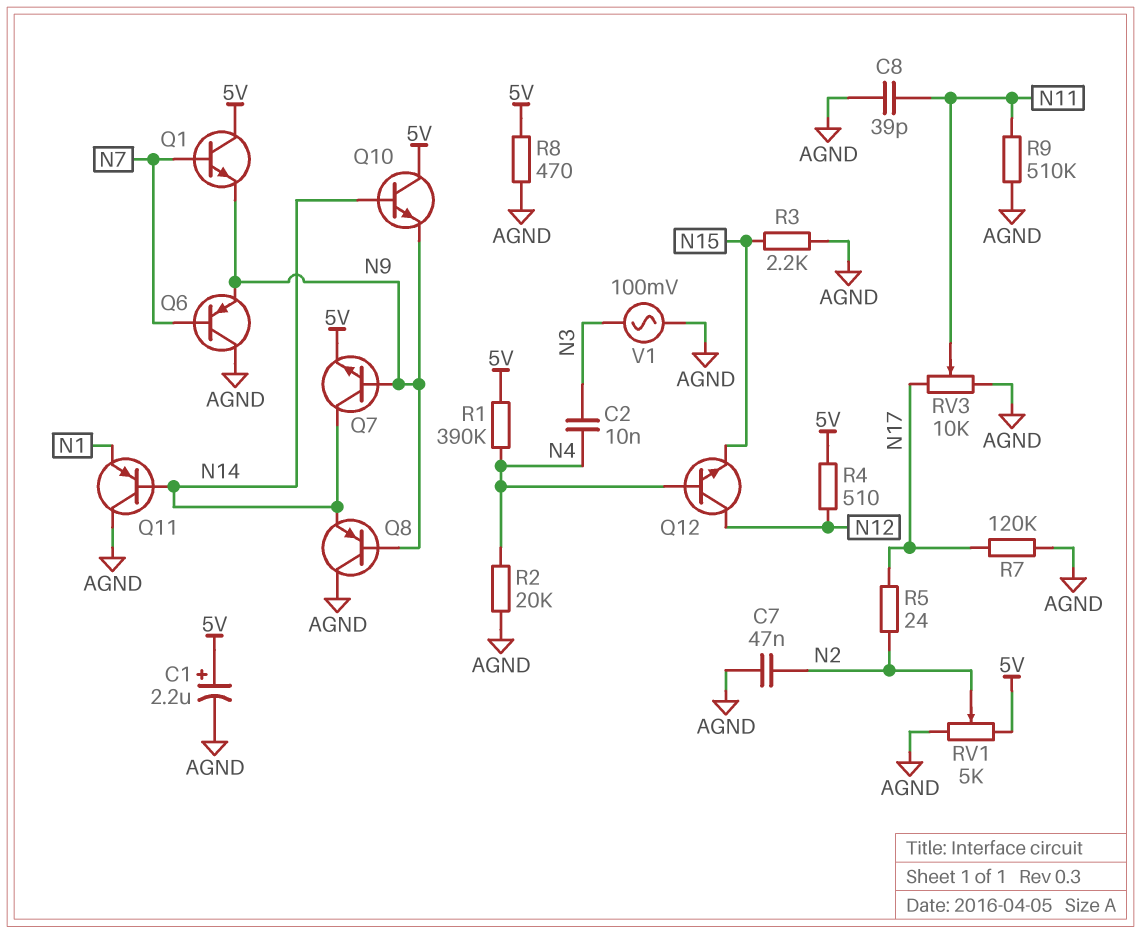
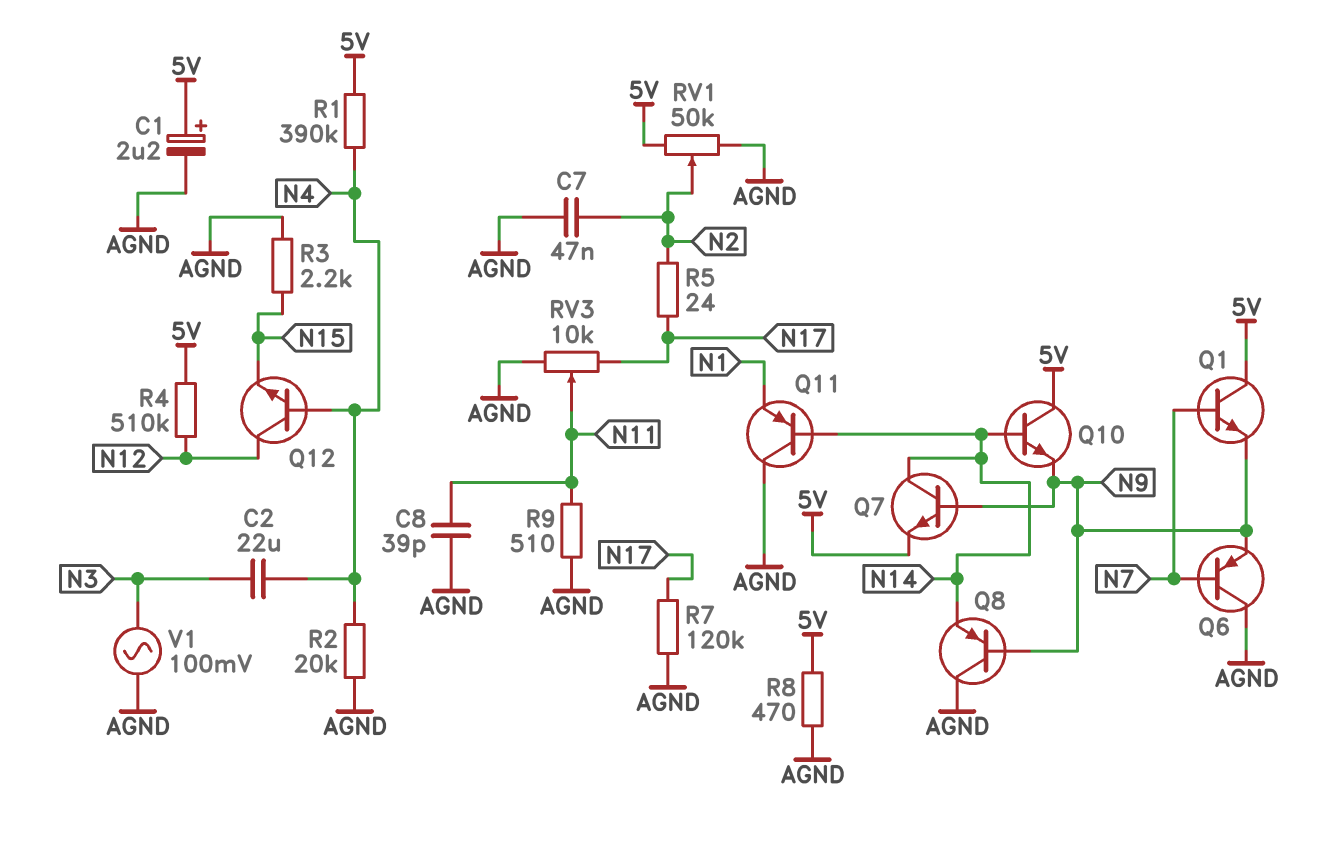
C2: 10nF (N3, N4) -> 22uF (N3, N4)
R4: 510 (5V, N12) -> 510k (5V, N12)
R9: 510k (AGND, N11) -> 510 (AGND, N11)
RV1: 5k (5V, AGND, wiper N2) -> 50k (5V, AGND, wiper N2)

